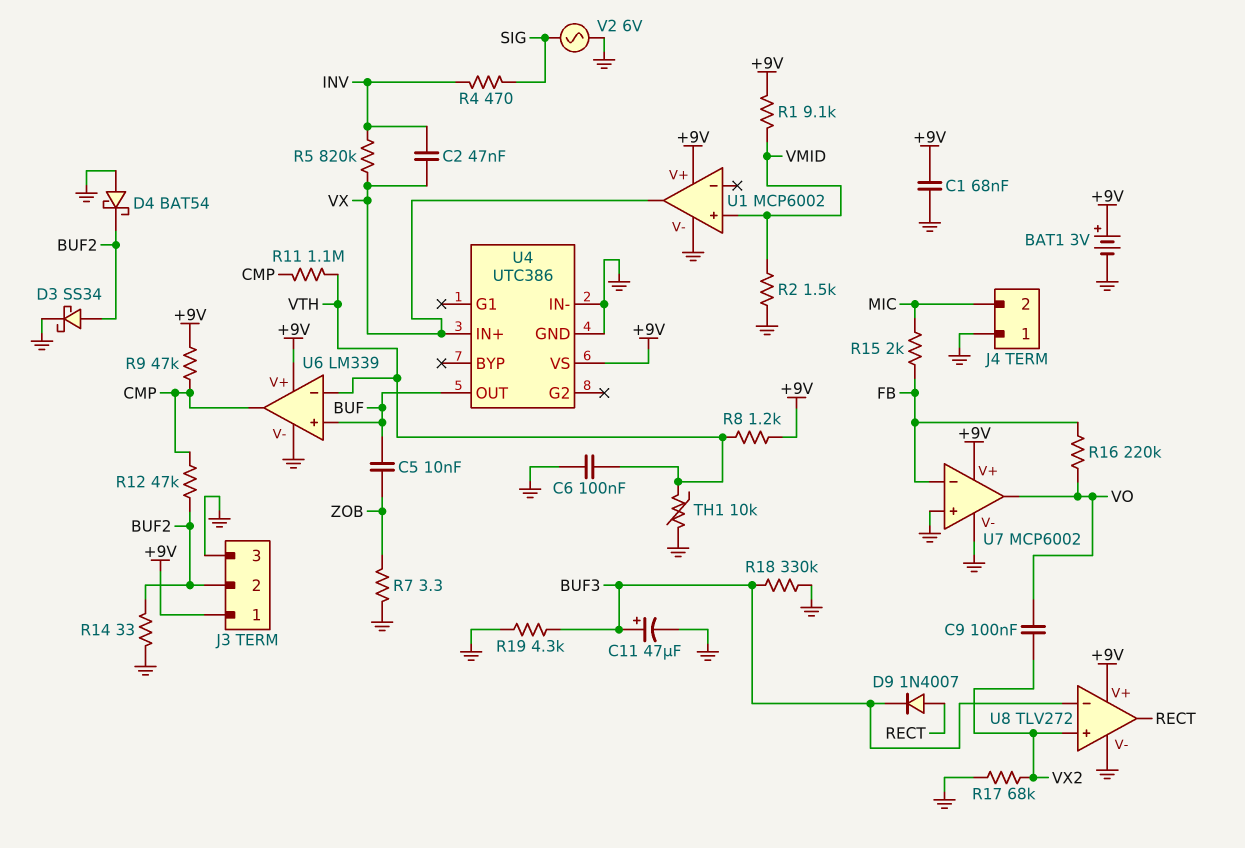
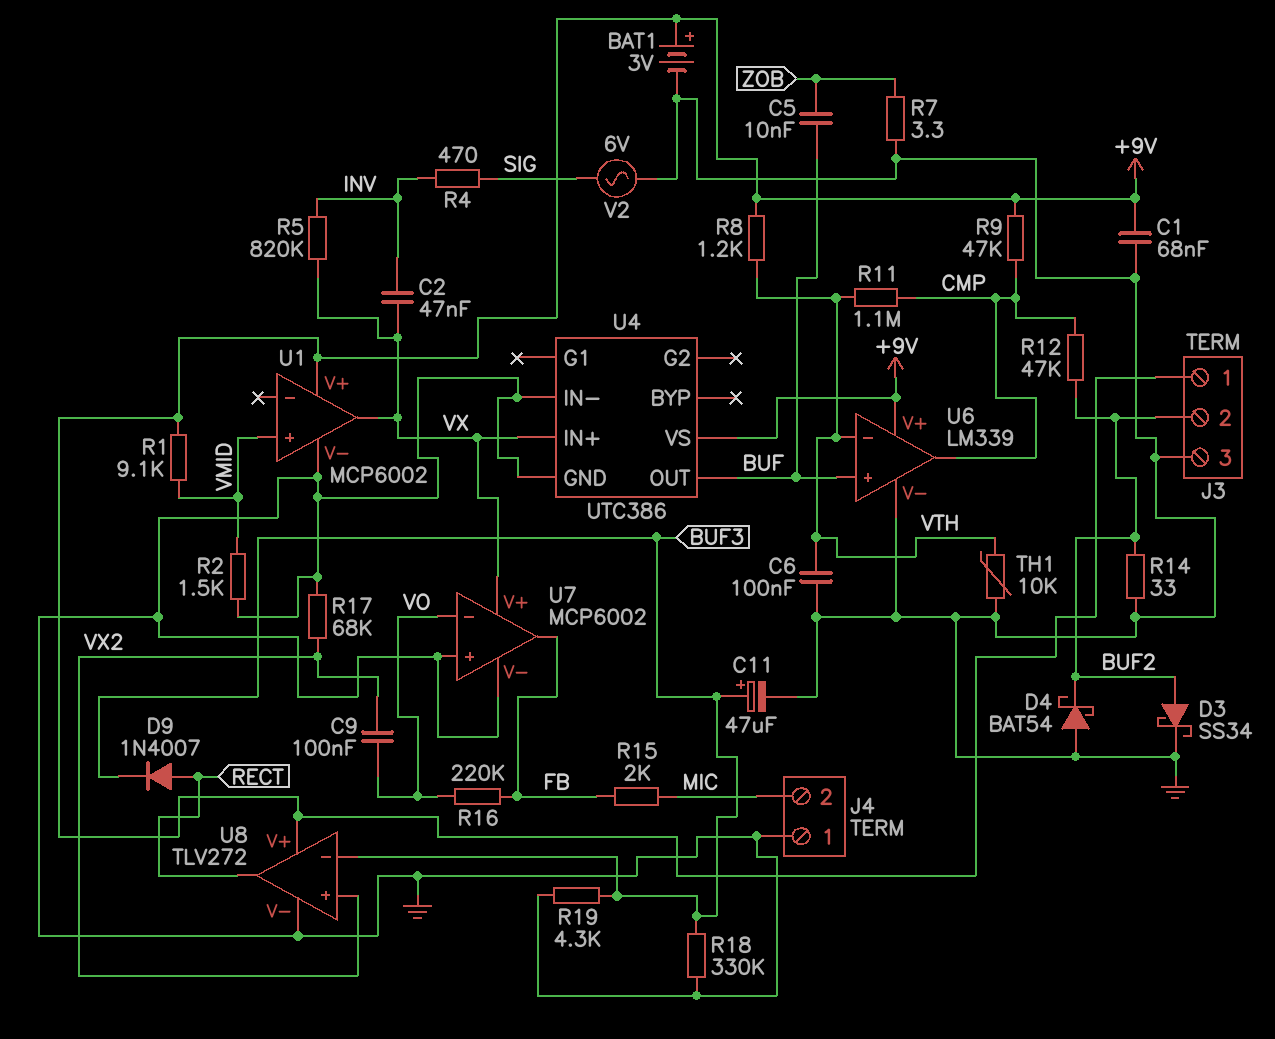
U7 pin V+: +9V -> VX
U7 pin in-: FB -> VO
U7 pin out: VO -> FB

